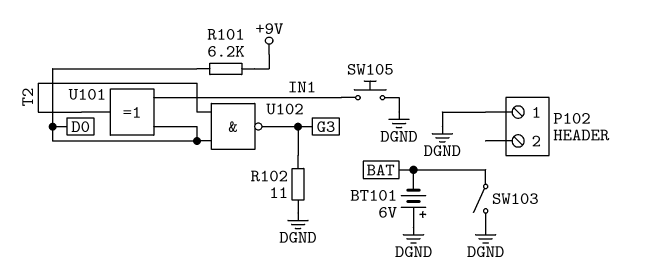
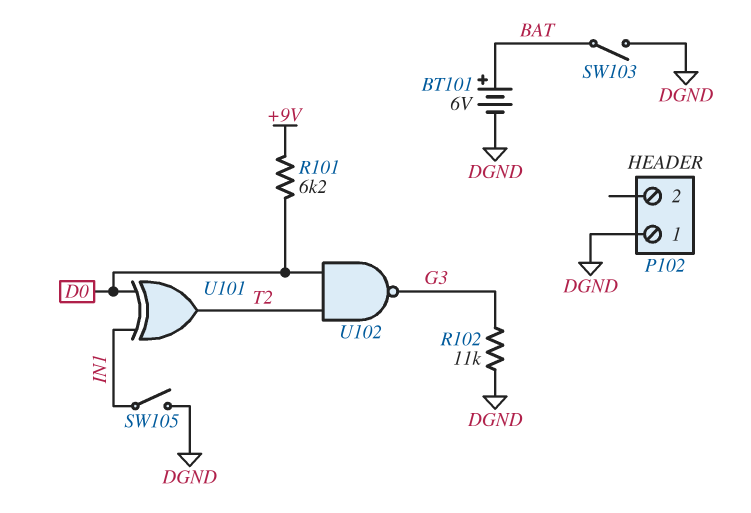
BT101: 6V (plus DGND, minus BAT) -> 6V (plus BAT, minus DGND)
R102: 11 (DGND, G3) -> 11k (DGND, G3)
SW105: button (DGND, IN1) -> switch (DGND, IN1)

